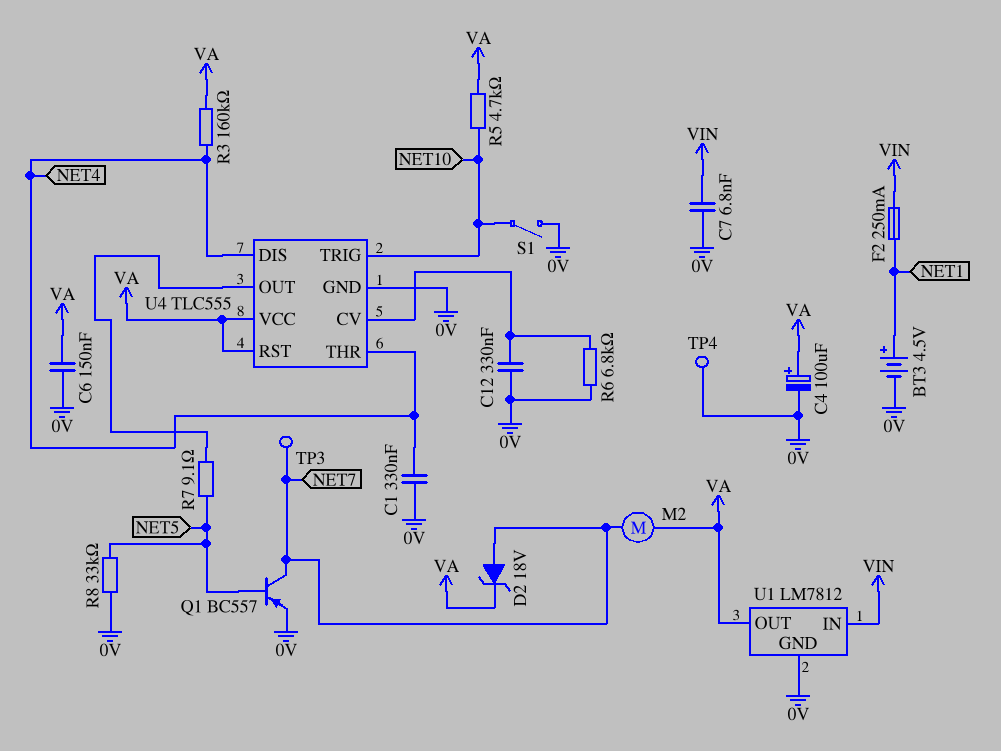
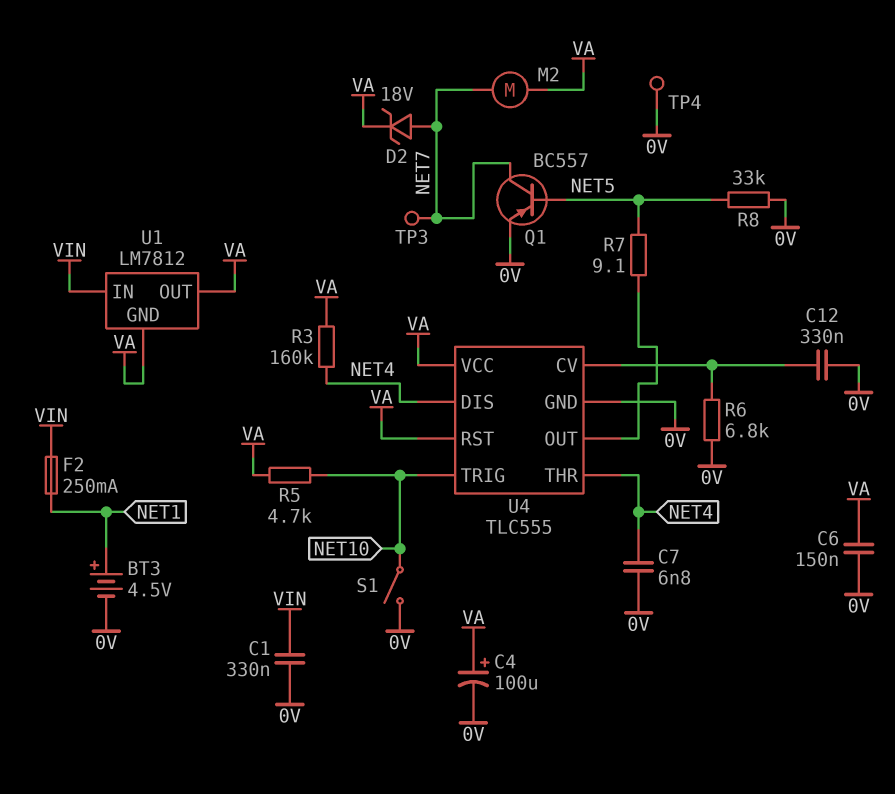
C1: 330nF (0V, NET4) -> 330nF (0V, VIN)
C7: 6.8nF (0V, VIN) -> 6.8nF (0V, NET4)
U1 pin GND: 0V -> VA

